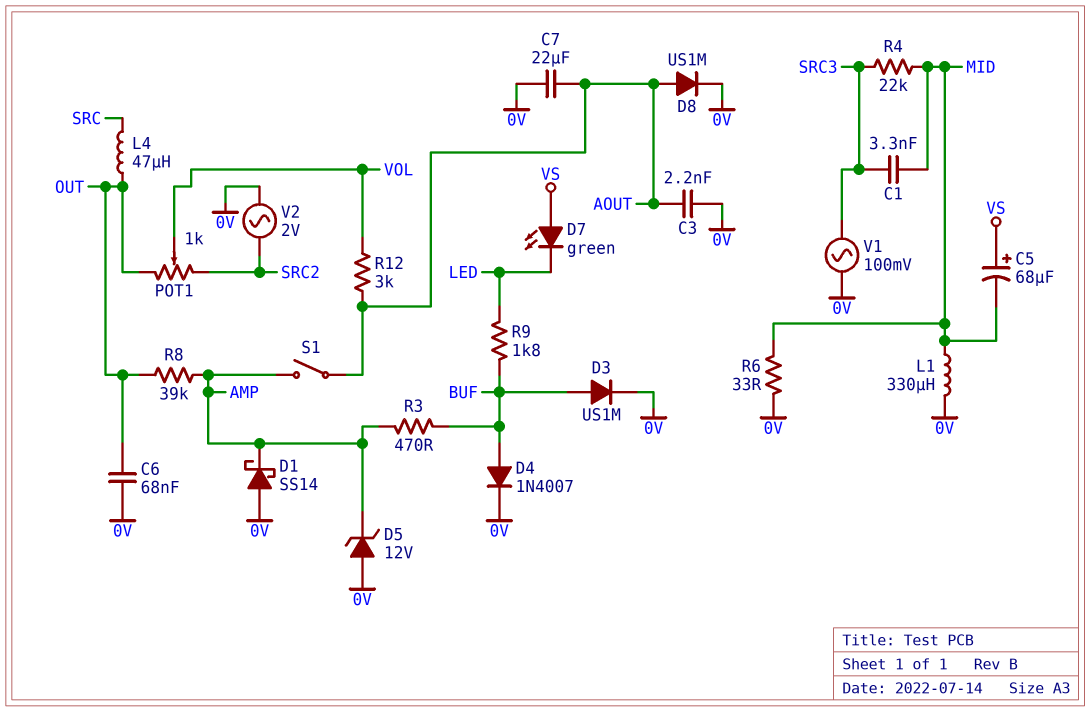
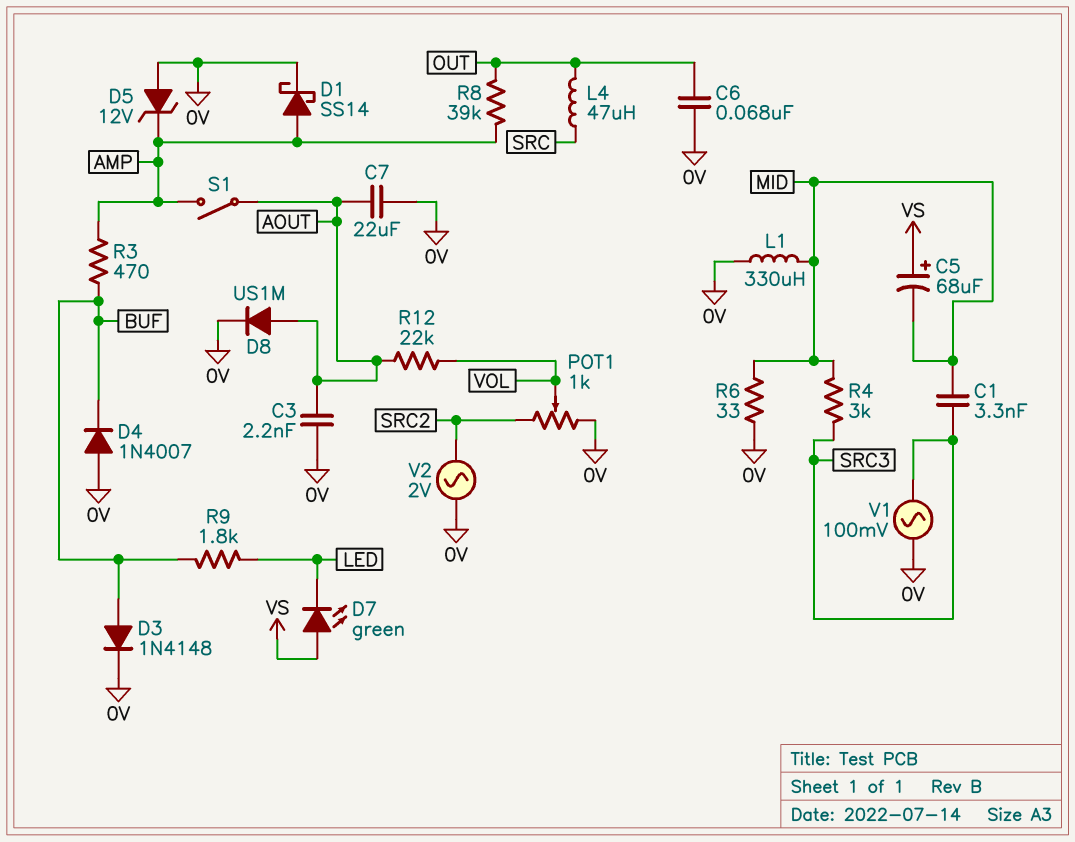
D1: schottky SS14 (A 0V, K AMP) -> schottky SS14 (A AMP, K 0V)
D3: diode US1M (A BUF, K 0V) -> diode 1N4148 (A BUF, K 0V)
D4: diode 1N4007 (A BUF, K 0V) -> diode 1N4007 (A 0V, K BUF)
POT1: 1k (OUT, SRC2, wiper VOL) -> 1k (0V, SRC2, wiper VOL)
R4: 22k (MID, SRC3) -> 3k (MID, SRC3)
R12: 3k (AOUT, VOL) -> 22k (AOUT, VOL)

